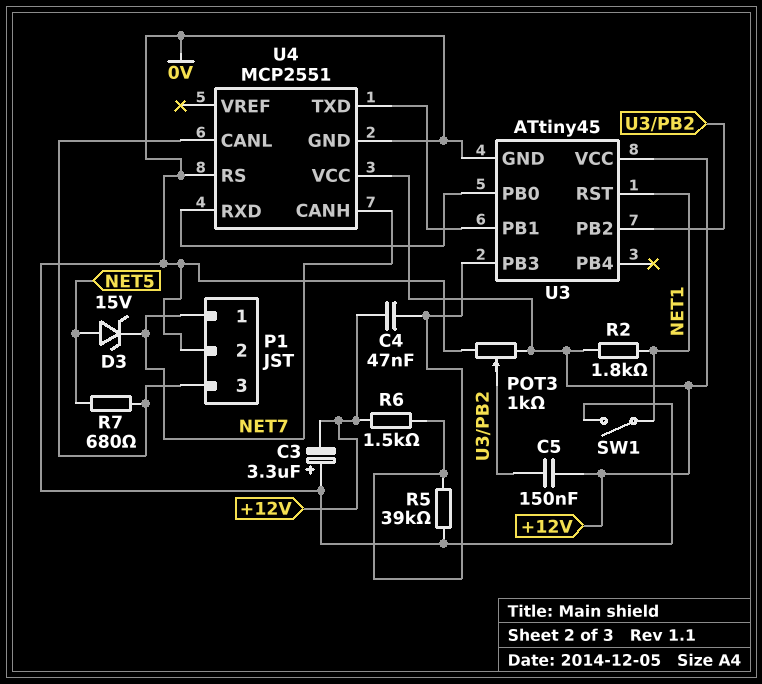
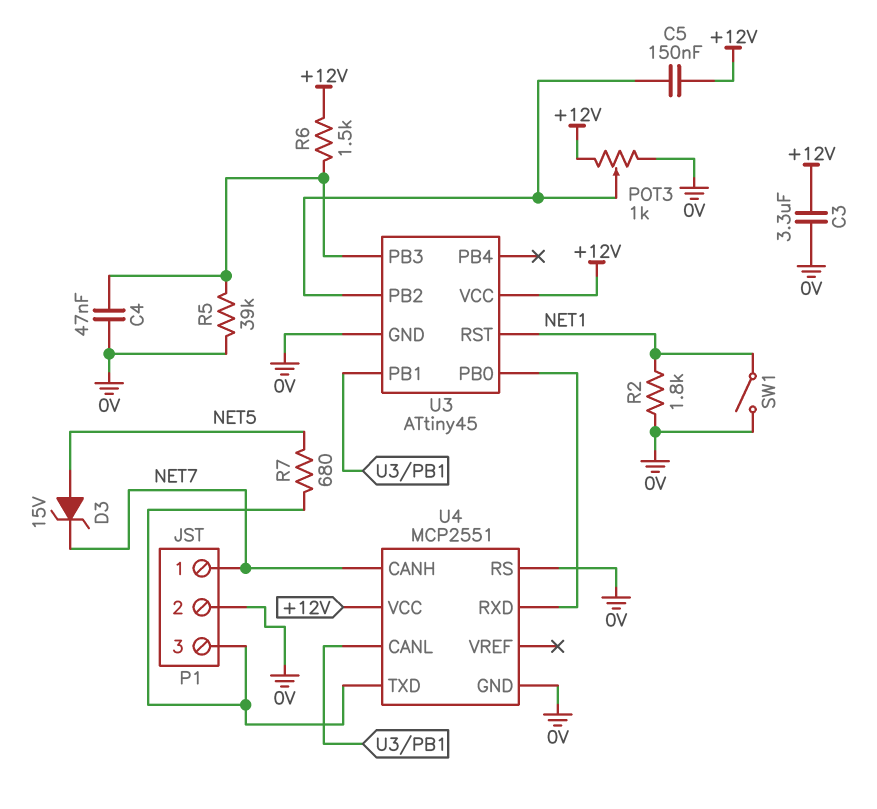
C3: 3.3uF (plus 0V, minus +12V) -> 3.3uF (+12V, 0V)
C4: 47nF (+12V, U3/PB3) -> 47nF (0V, U3/PB3)
R2: 1.8k (+12V, NET1) -> 1.8k (0V, NET1)
U4 pin CANL: P1/3 -> U3/PB1
U4 pin TXD: U3/PB1 -> P1/3

